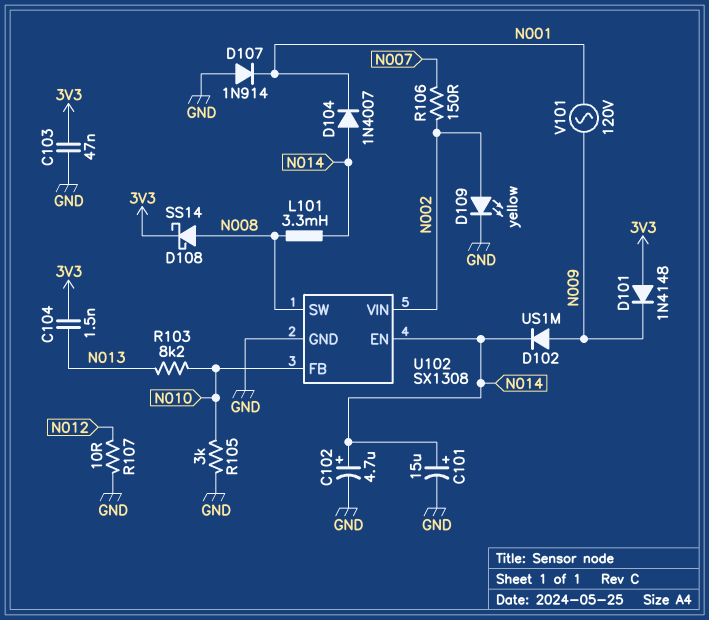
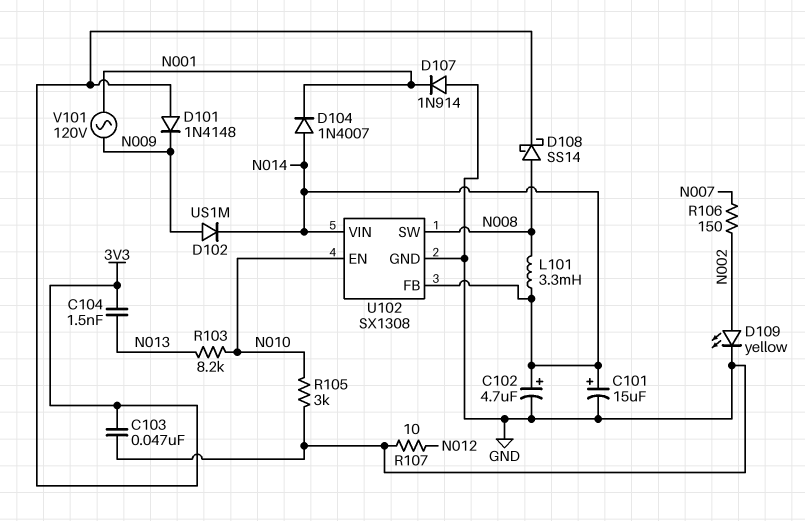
U102 pin EN: N014 -> N010
U102 pin FB: N010 -> N014
U102 pin VIN: N002 -> N014

